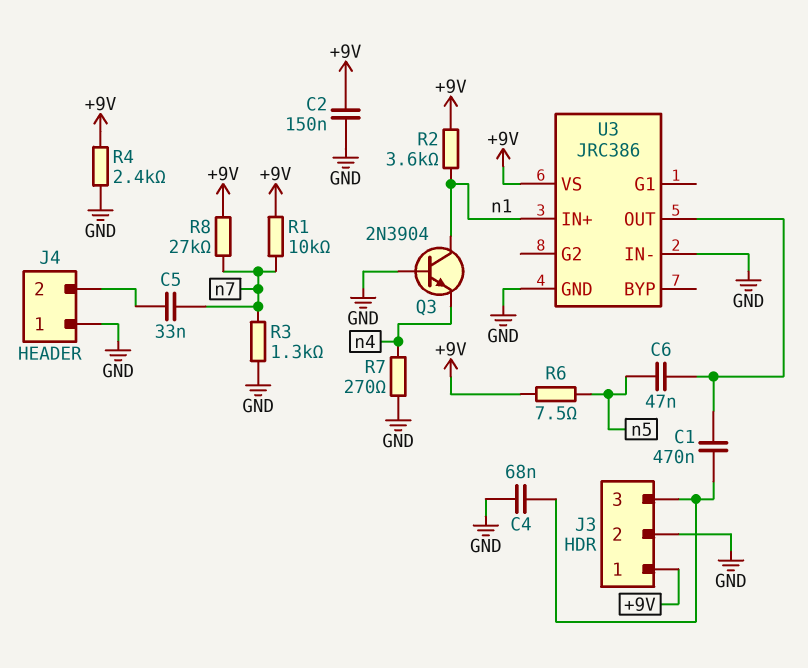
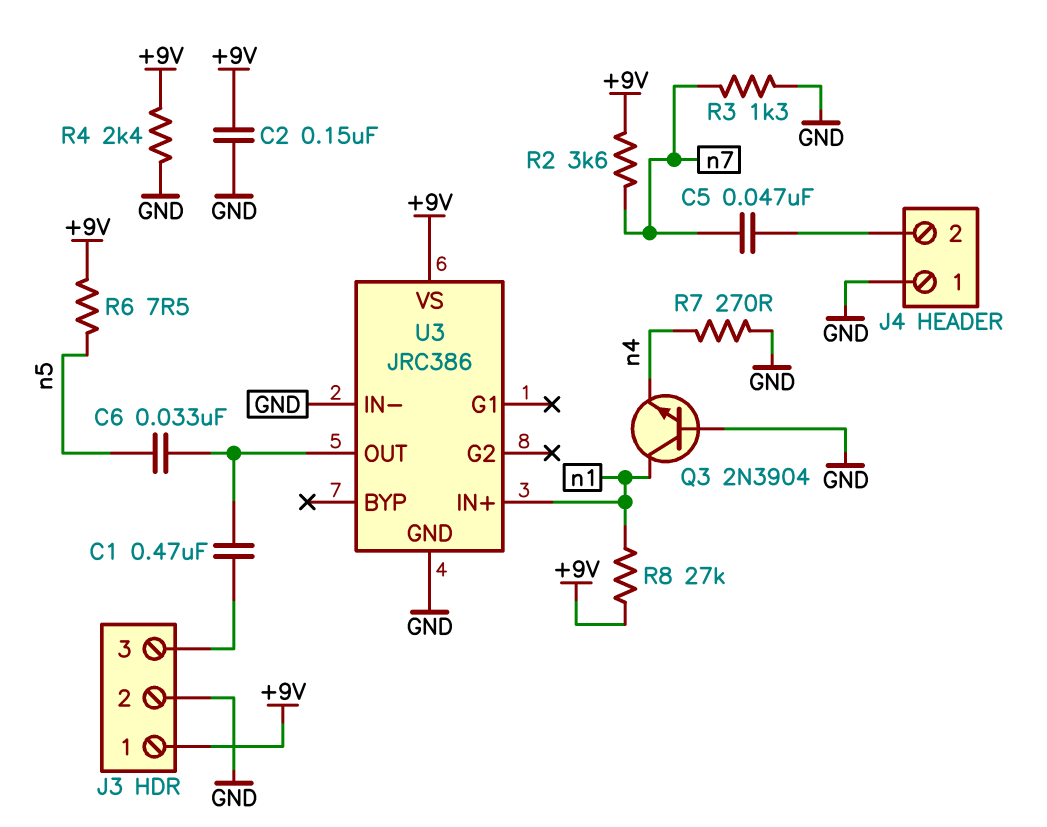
C4: 68nF (GND, J3/3) -> none
C5: 33nF (J4/2, n7) -> 47nF (J4/2, n7)
C6: 47nF (U3/OUT, n5) -> 33nF (U3/OUT, n5)
R1: 10k (+9V, n7) -> none
R2: 3.6k (+9V, n1) -> 3.6k (+9V, n7)
R8: 27k (+9V, n7) -> 27k (+9V, n1)

